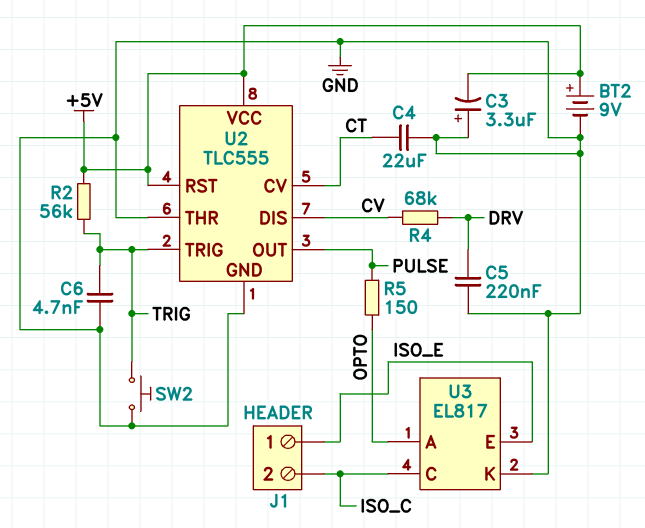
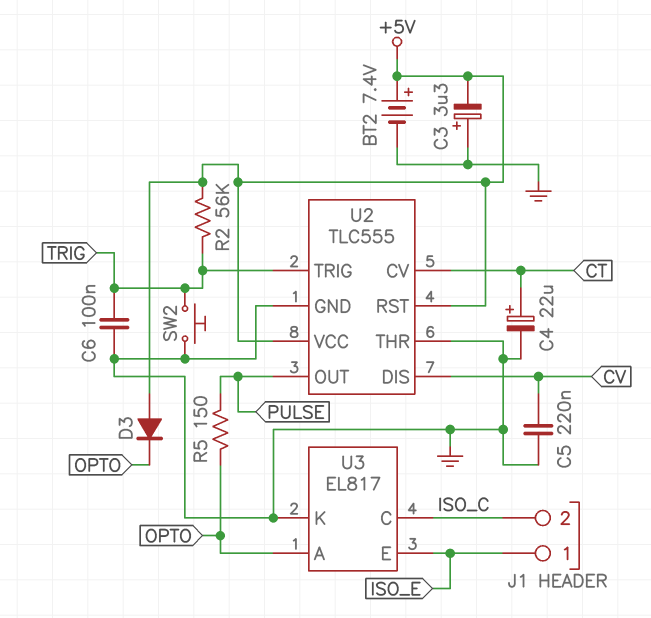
BT2: 9V (plus +5V, minus GND) -> 7.4V (plus +5V, minus GND)
C4: 22uF (CT, GND) -> 22uF (plus CT, minus GND)
C5: 220nF (DRV, GND) -> 220nF (CV, GND)
C6: 4.7nF (GND, TRIG) -> 100nF (GND, TRIG)
D3: none -> diode (A +5V, K OPTO)
R4: 68k (CV, DRV) -> none

